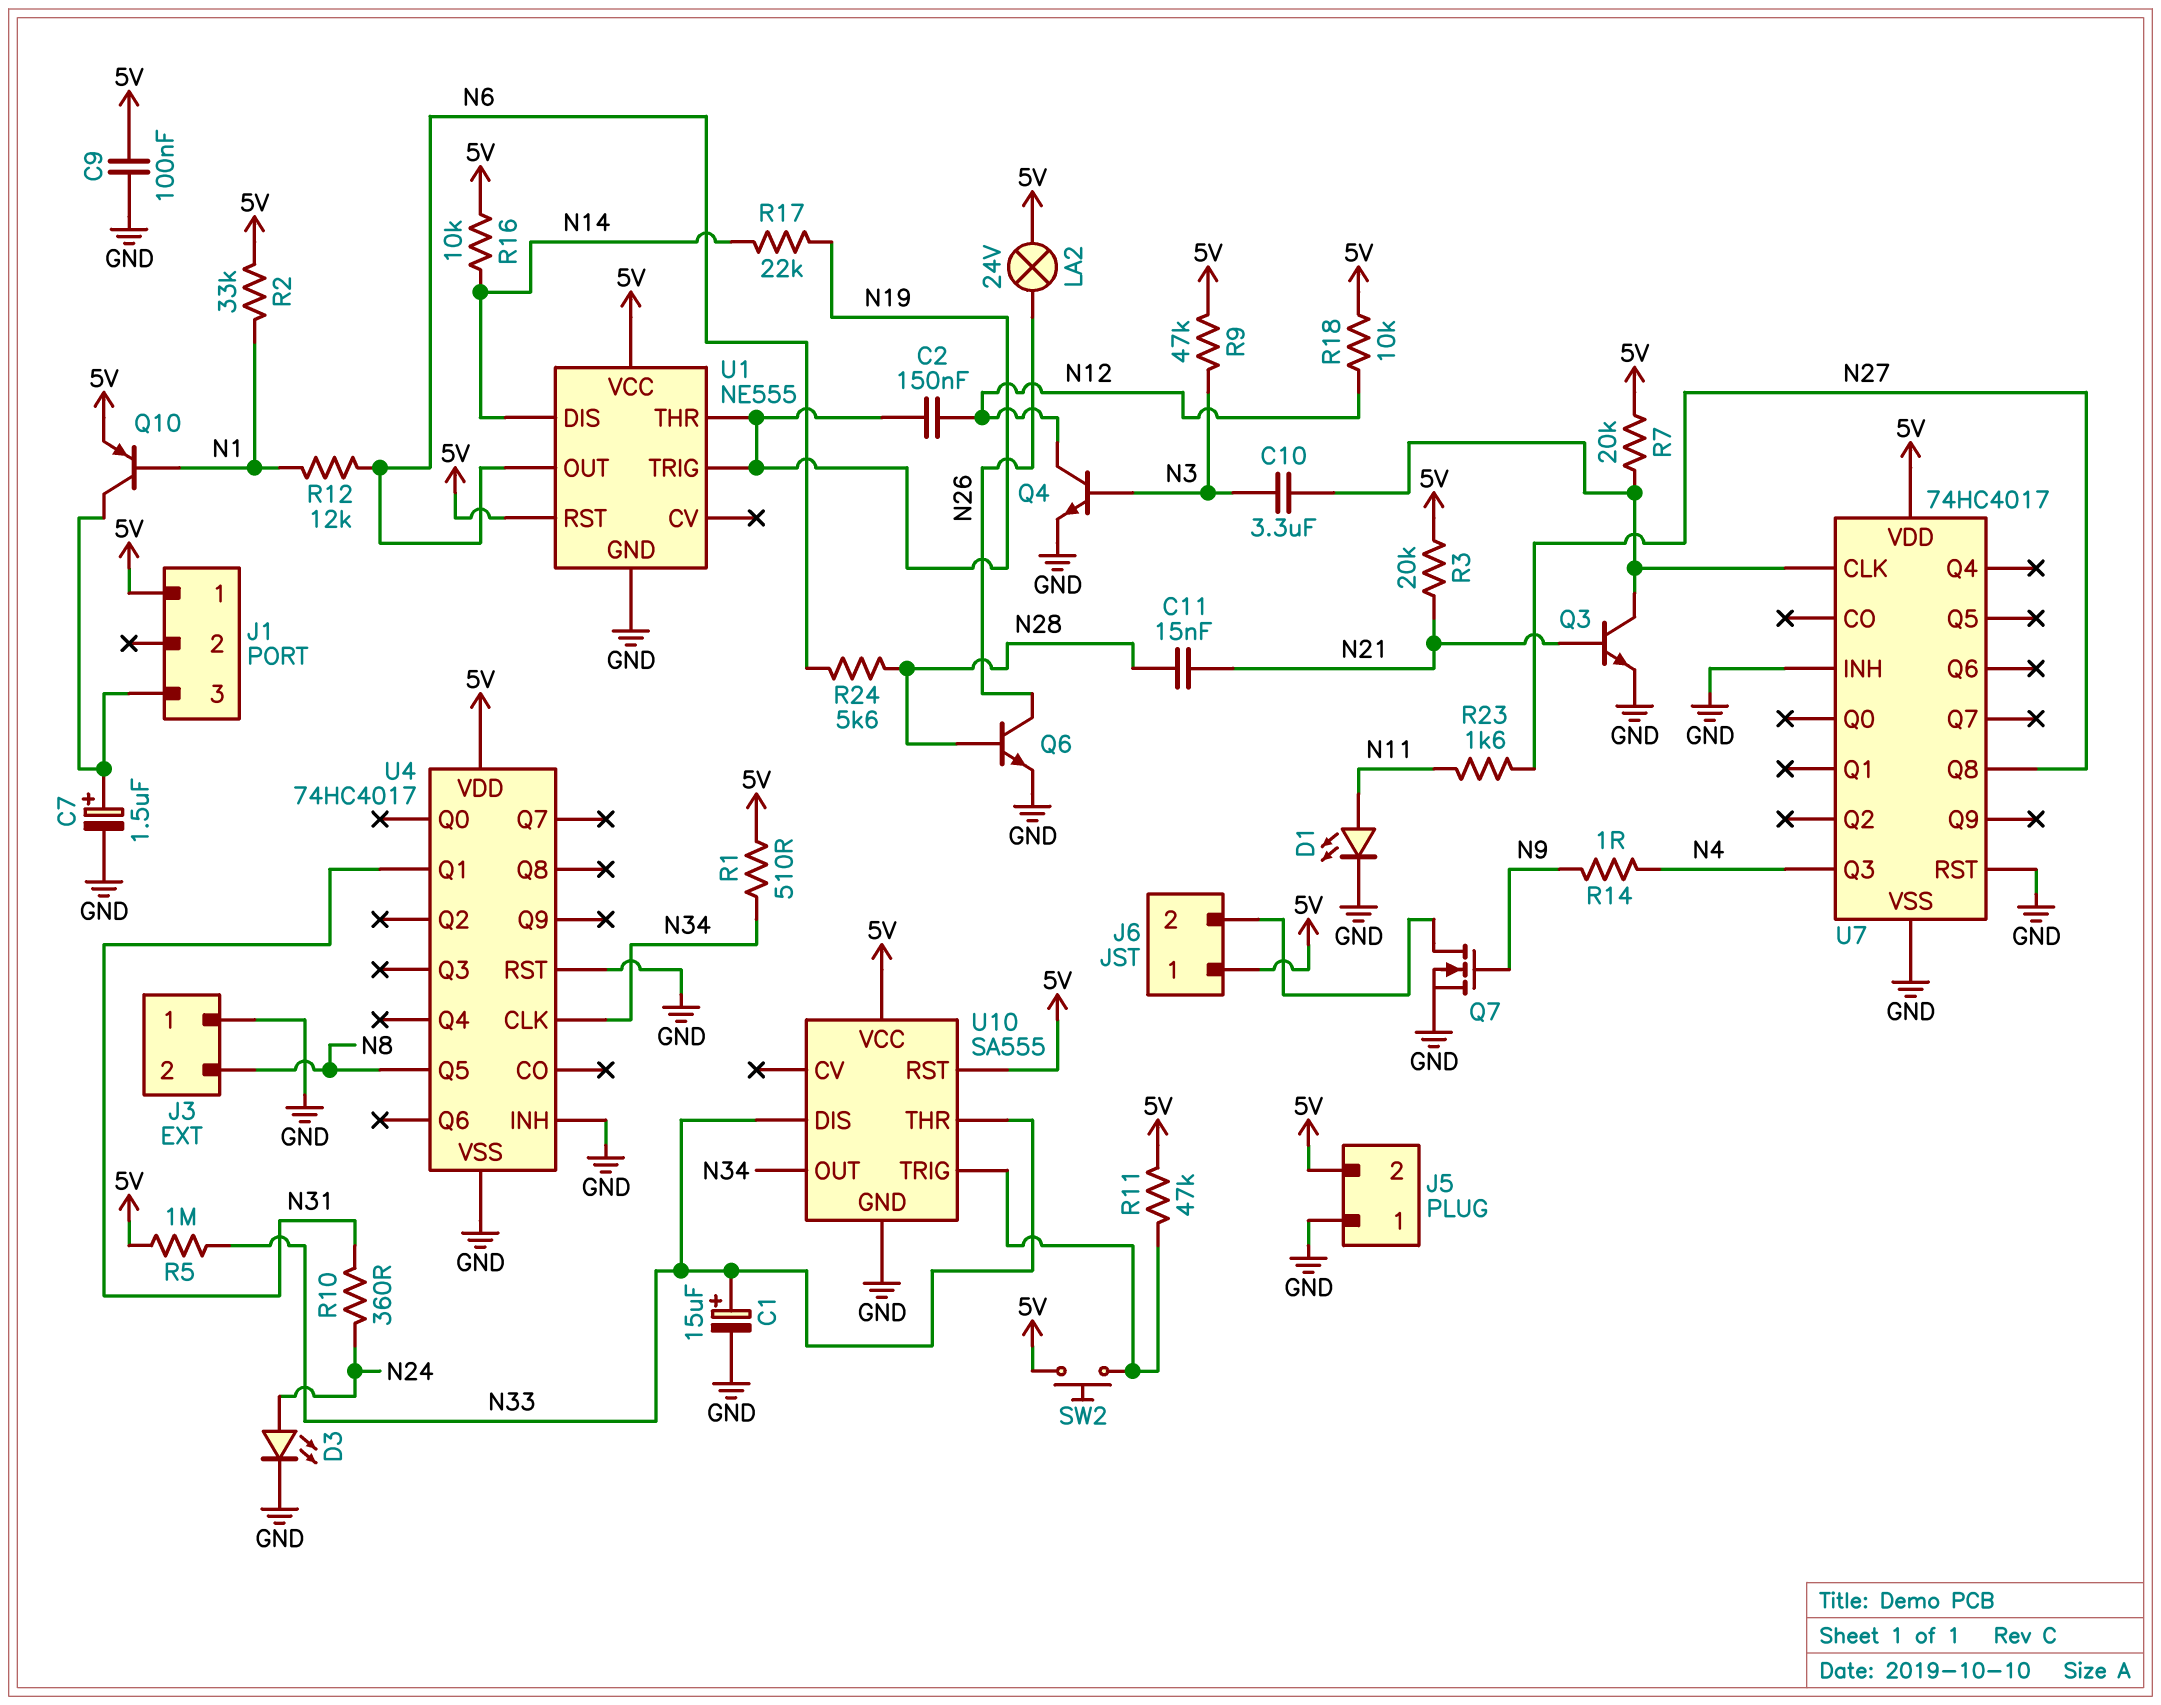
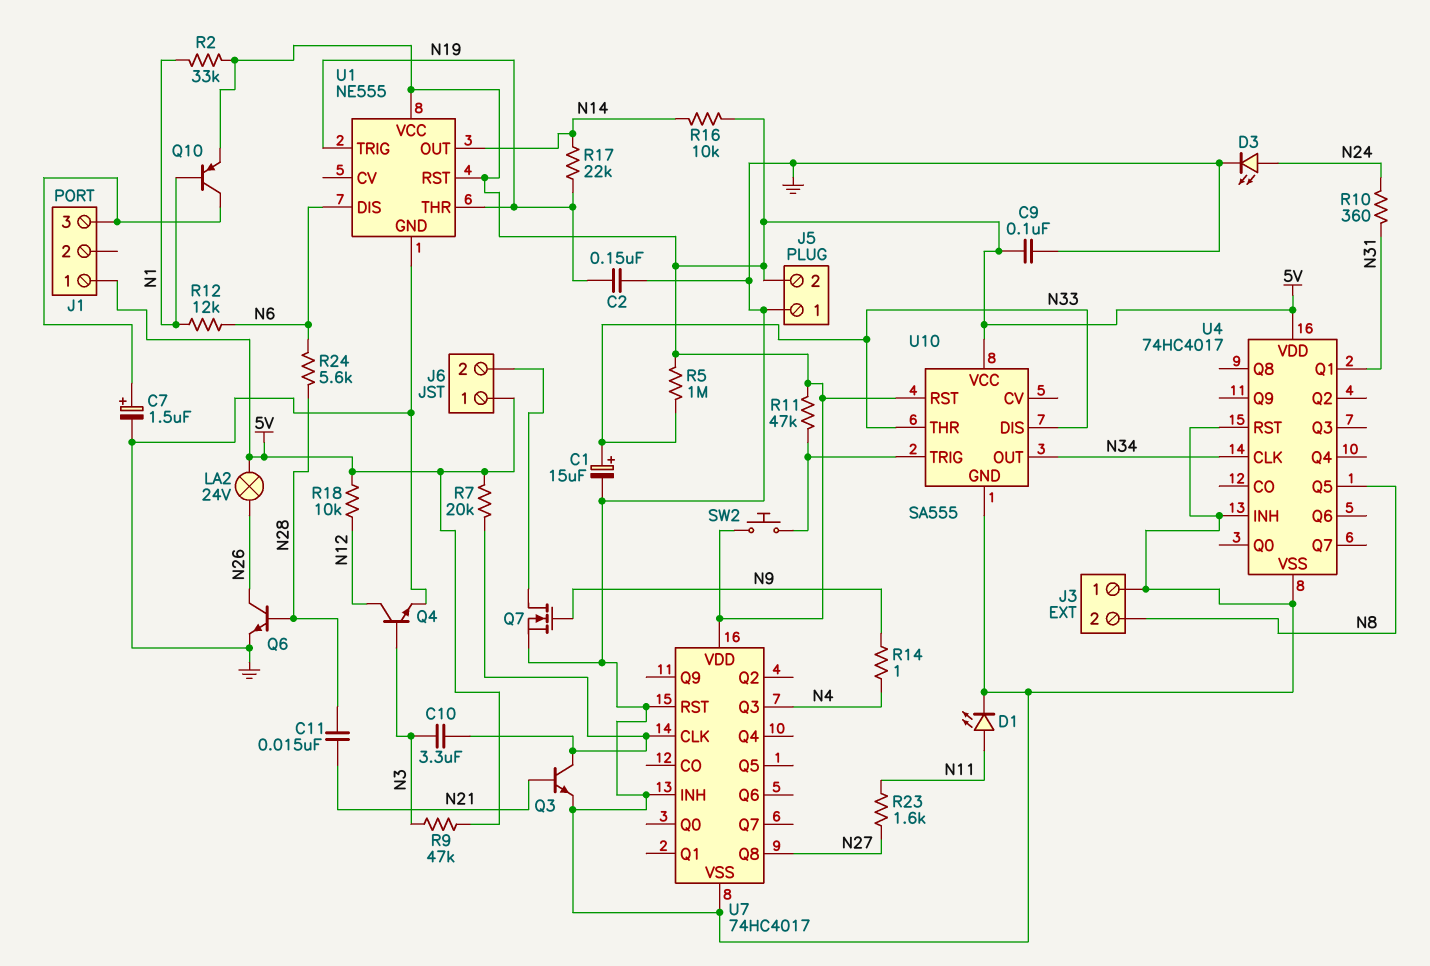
C2: 150nF (N12, N19) -> 150nF (GND, N19)
R1: 510 (5V, N34) -> none
R3: 20k (5V, N21) -> none
U1 pin DIS: N14 -> N6
U1 pin OUT: N6 -> N14

